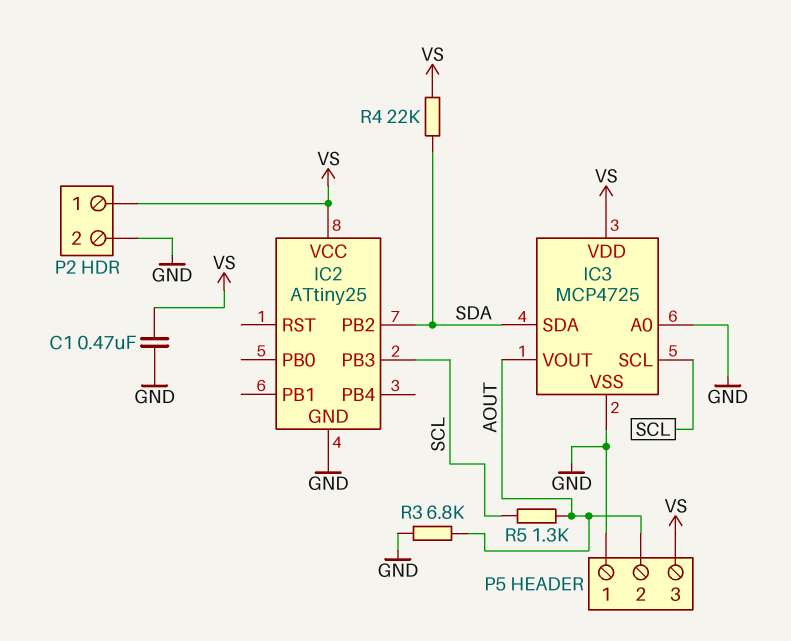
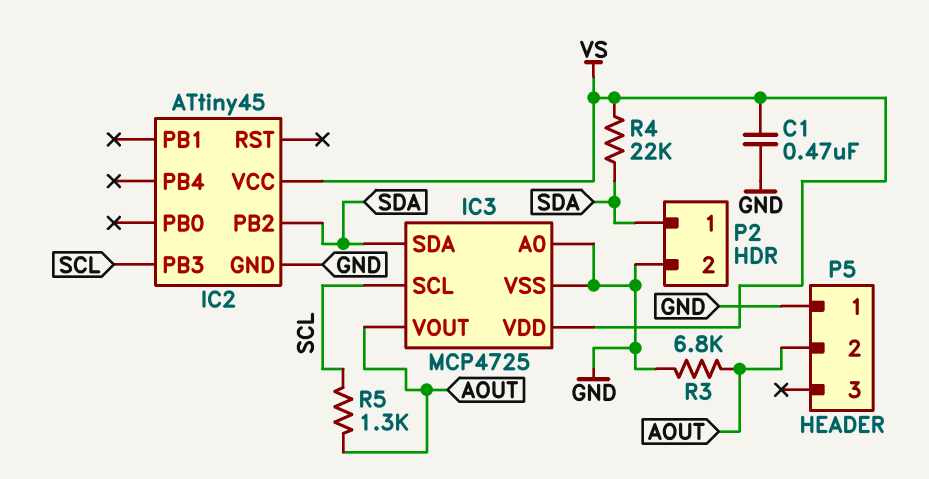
IC2: ATtiny25 -> ATtiny45
P2 pin 1: VS -> SDA
P5 pin 3: VS -> none

